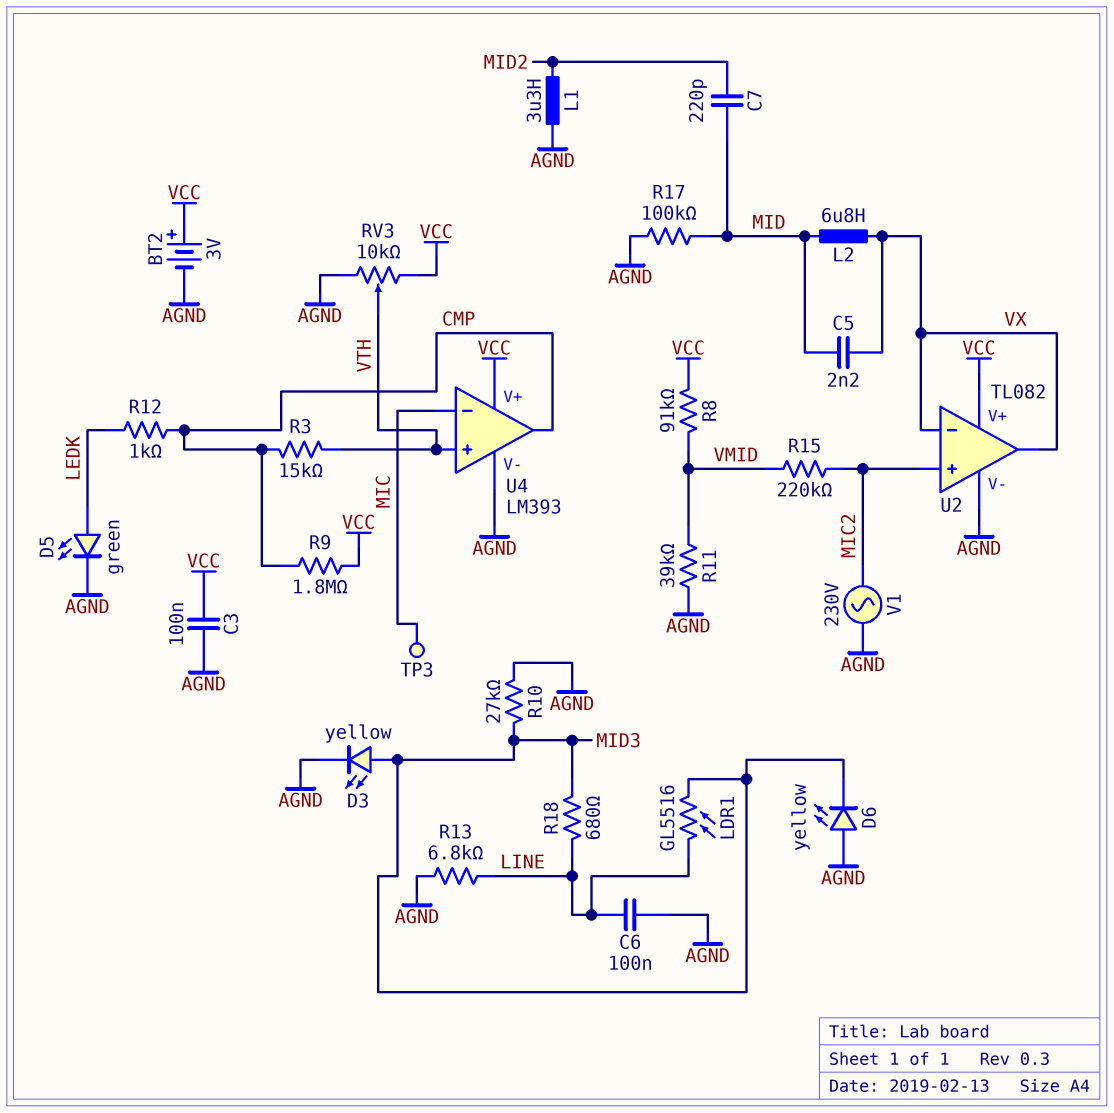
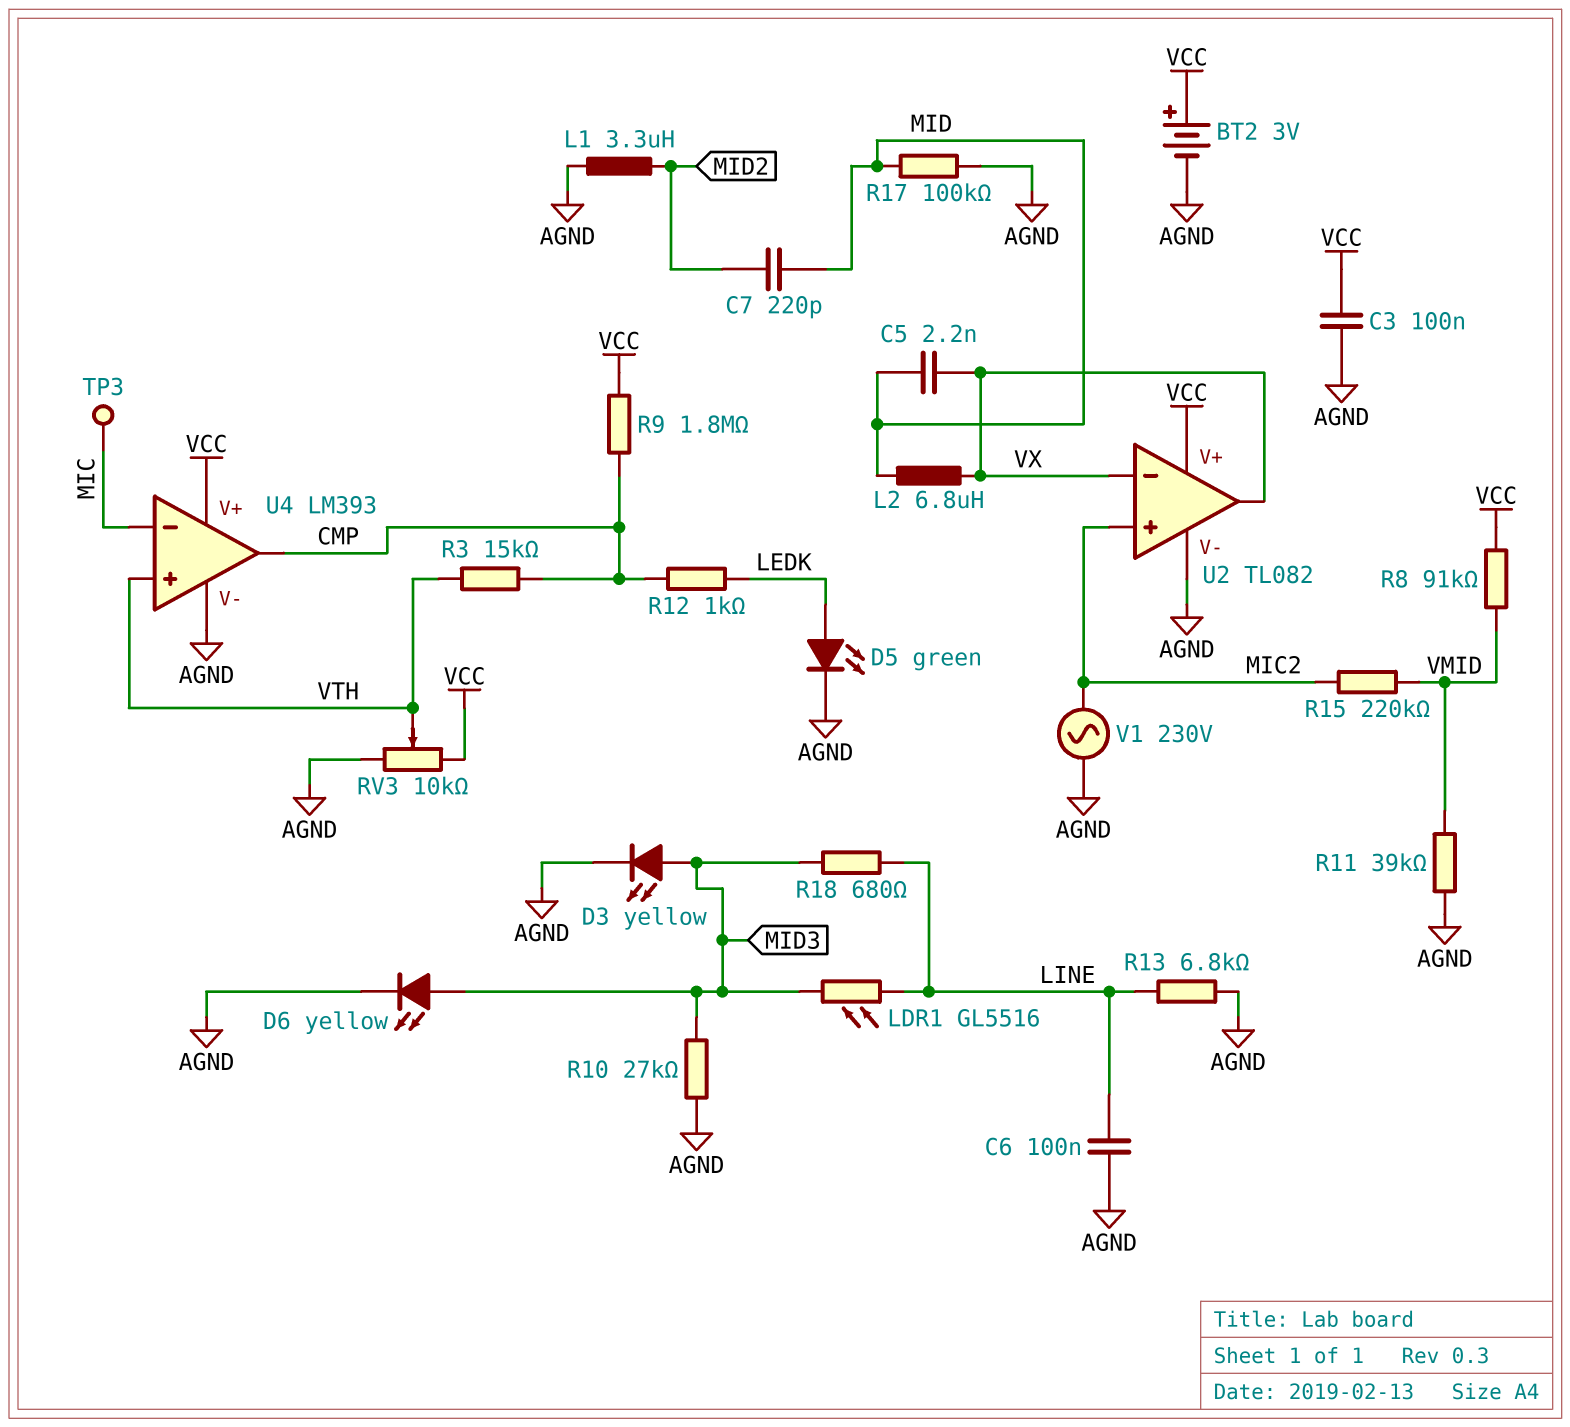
D6: LED yellow (A AGND, K MID3) -> LED yellow (A MID3, K AGND)

